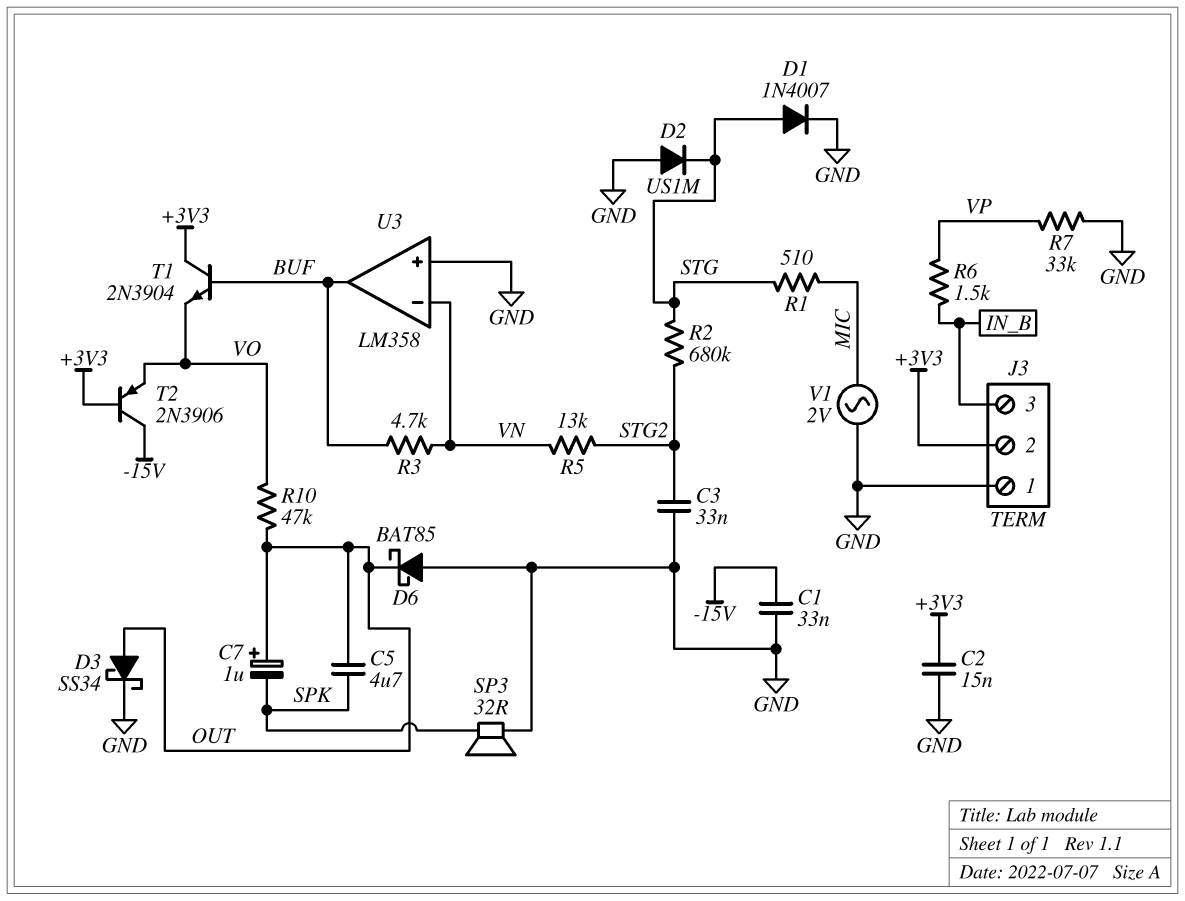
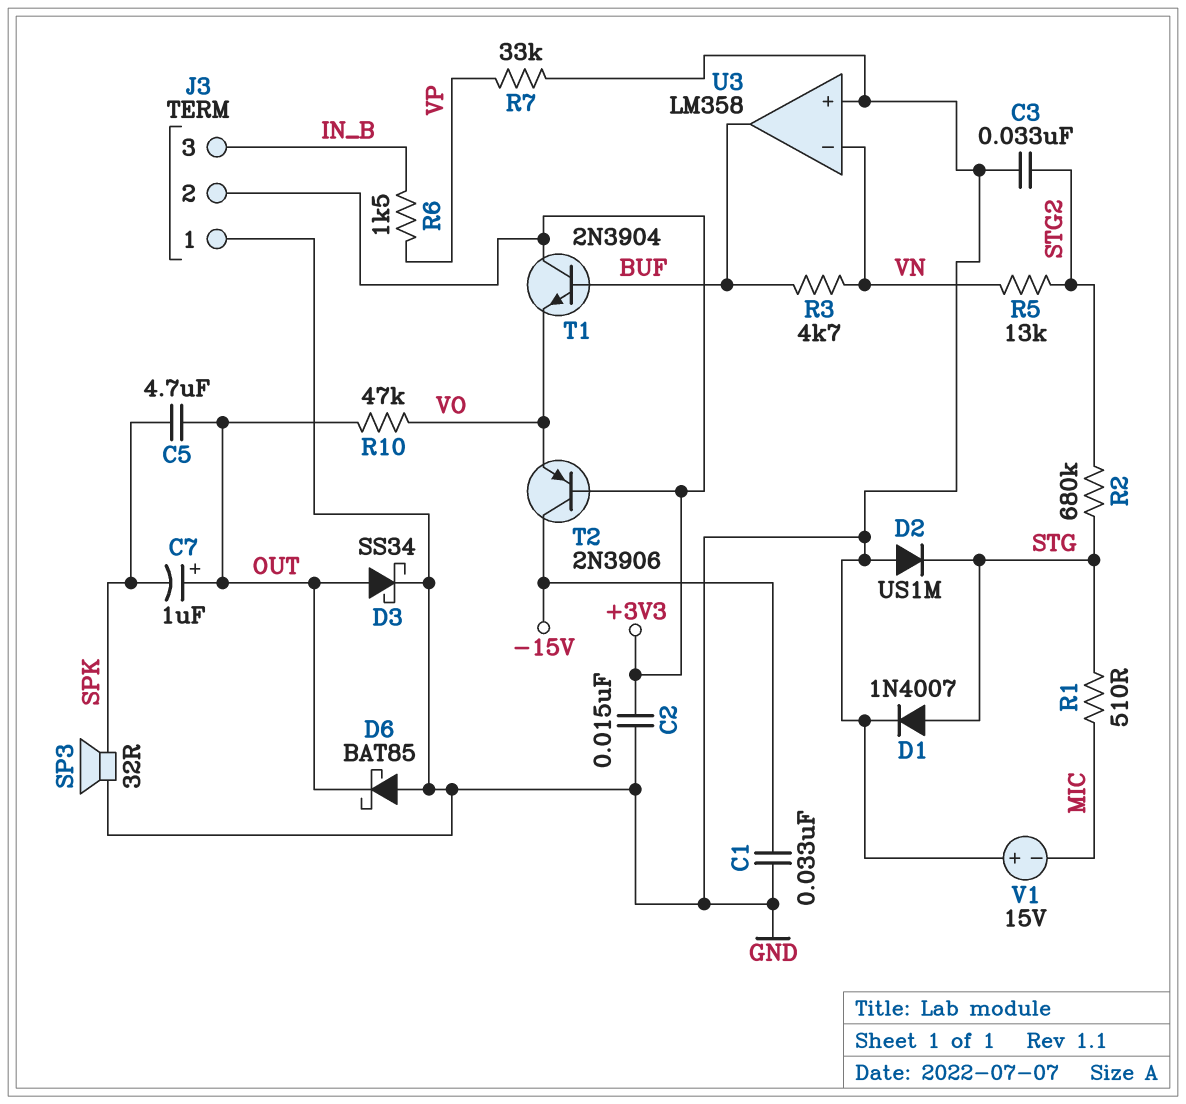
V1: AC 2V (GND, MIC) -> 15V (plus GND, minus MIC)

